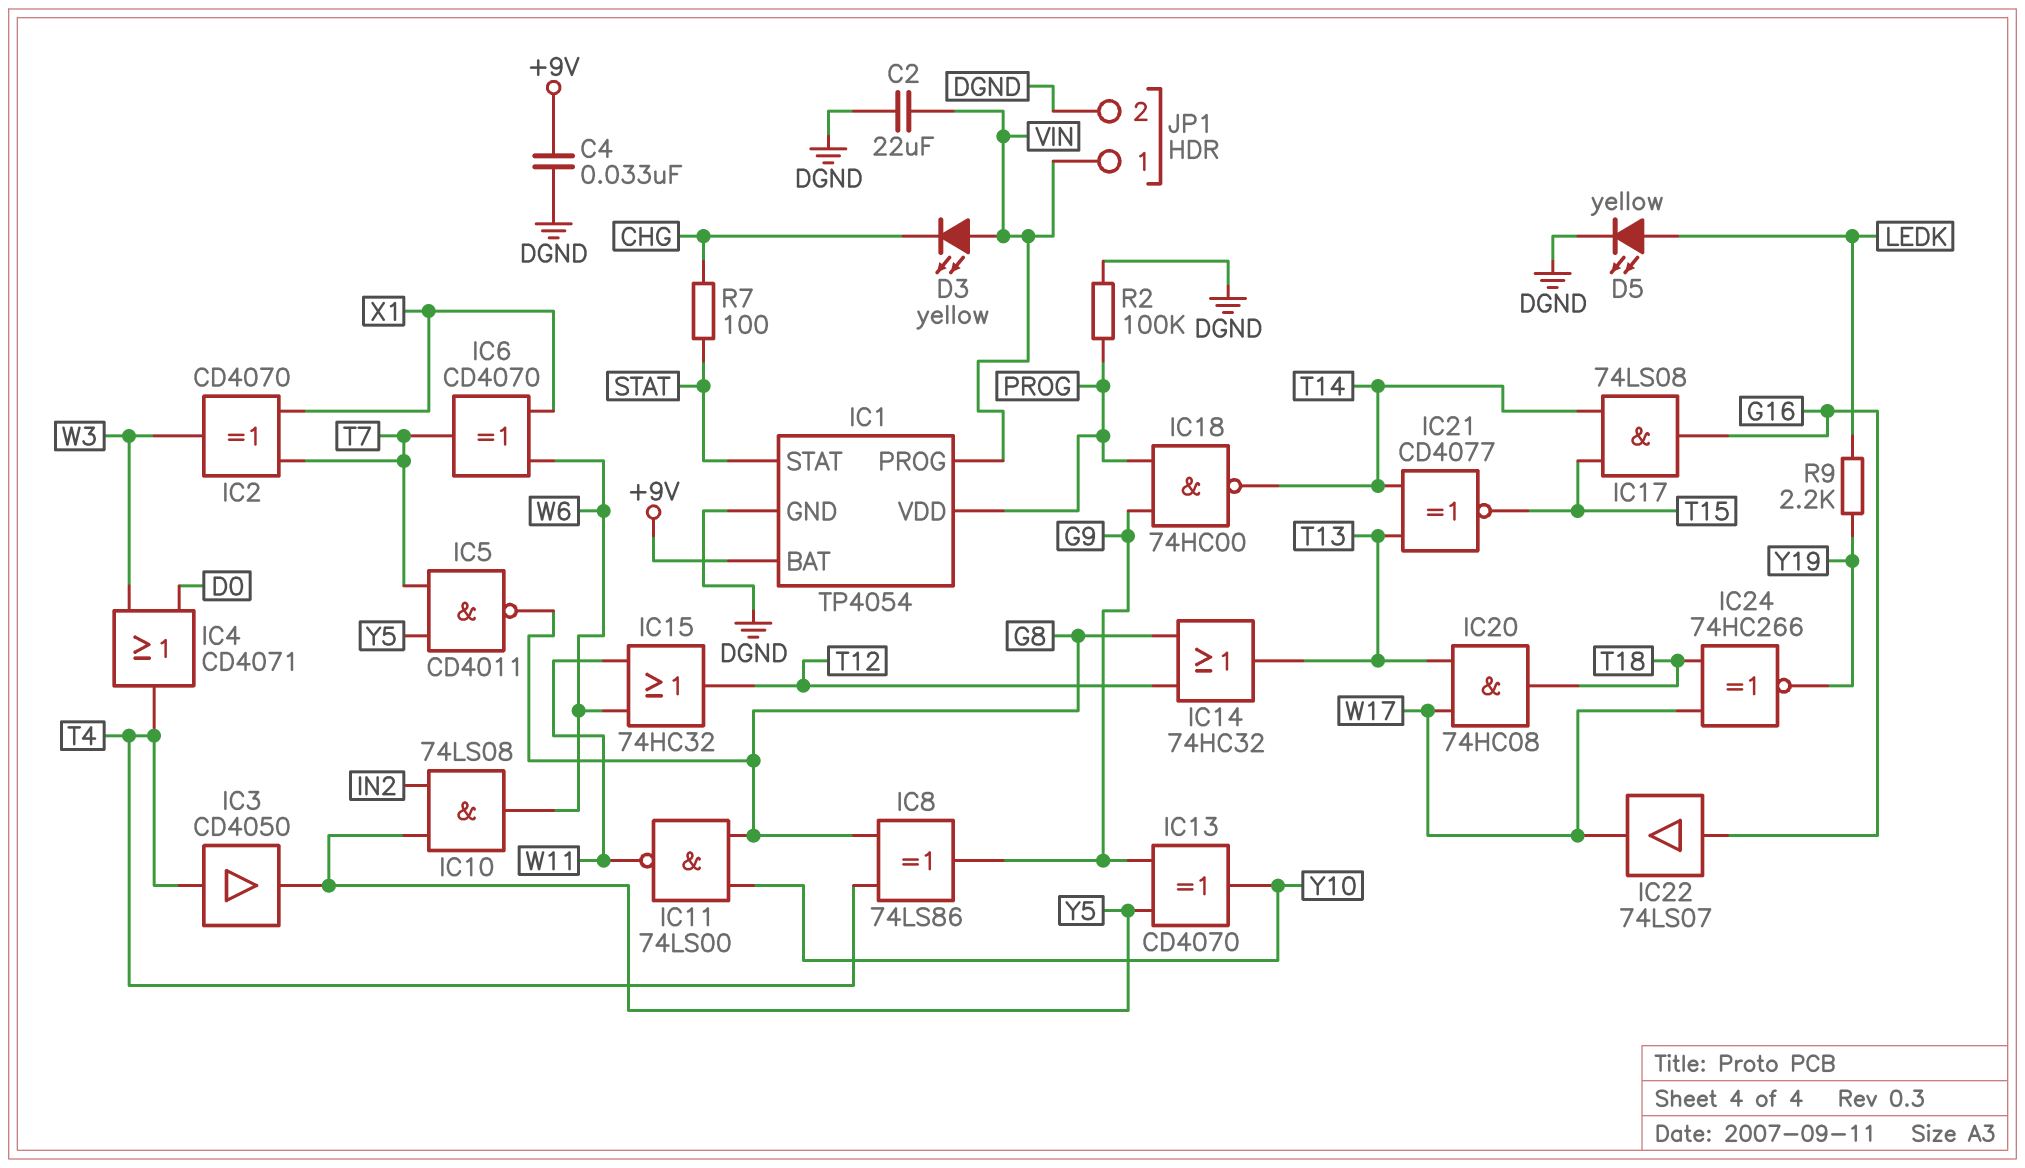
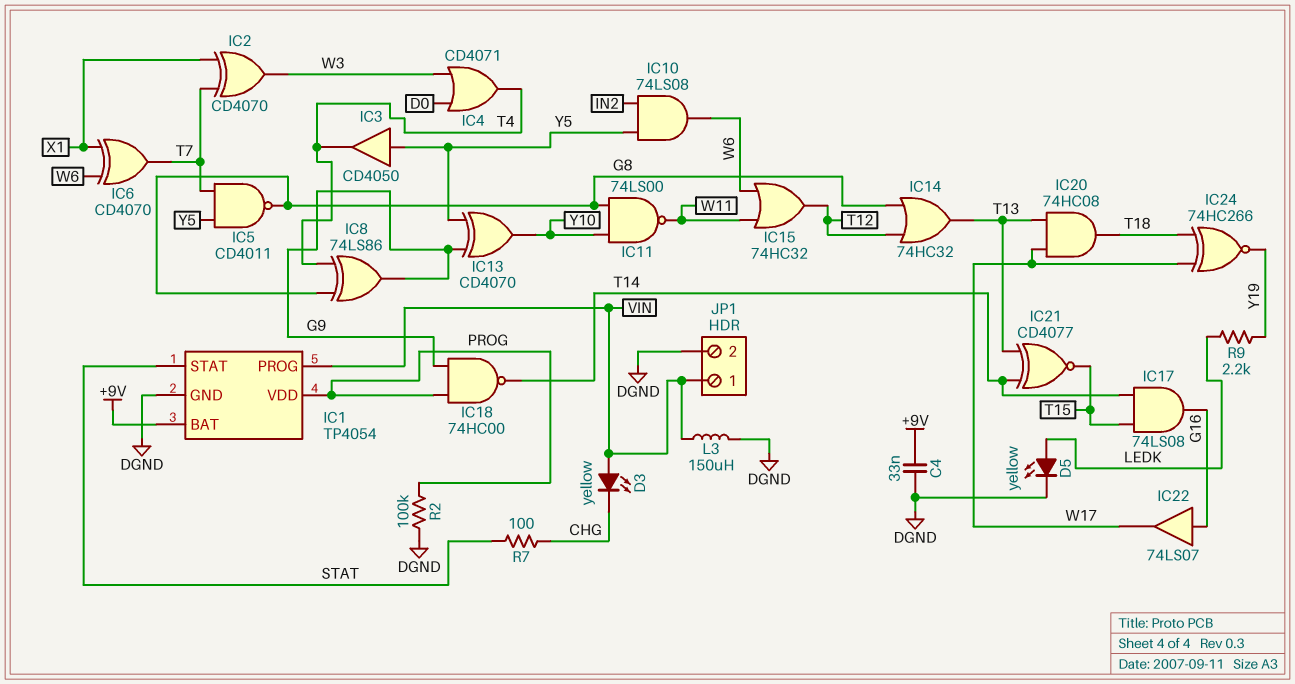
C2: 22uF (DGND, VIN) -> none
IC3: buffer CD4050 (in T4, out Y5) -> buffer CD4050 (in Y5, out T4)
L3: none -> 150uH (DGND, VIN)

